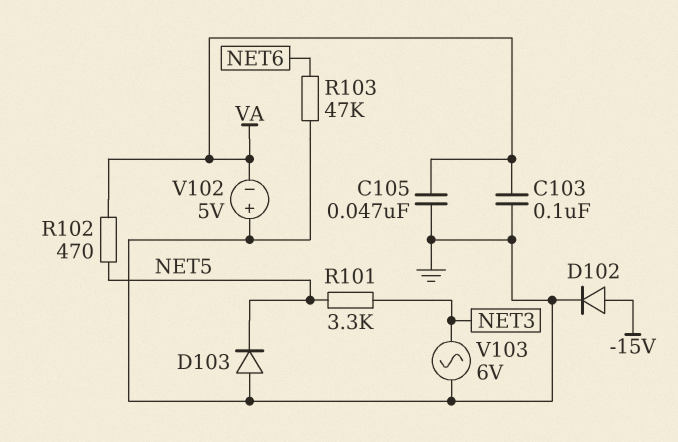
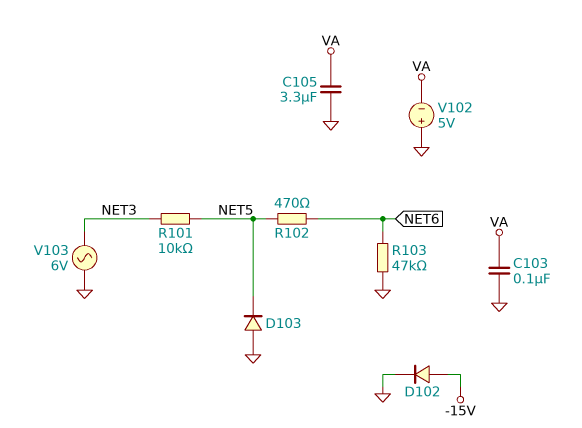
C105: 47nF (GND, VA) -> 3.3uF (GND, VA)
R101: 3.3k (NET3, NET5) -> 10k (NET3, NET5)
R102: 470 (NET5, VA) -> 470 (NET5, NET6)

